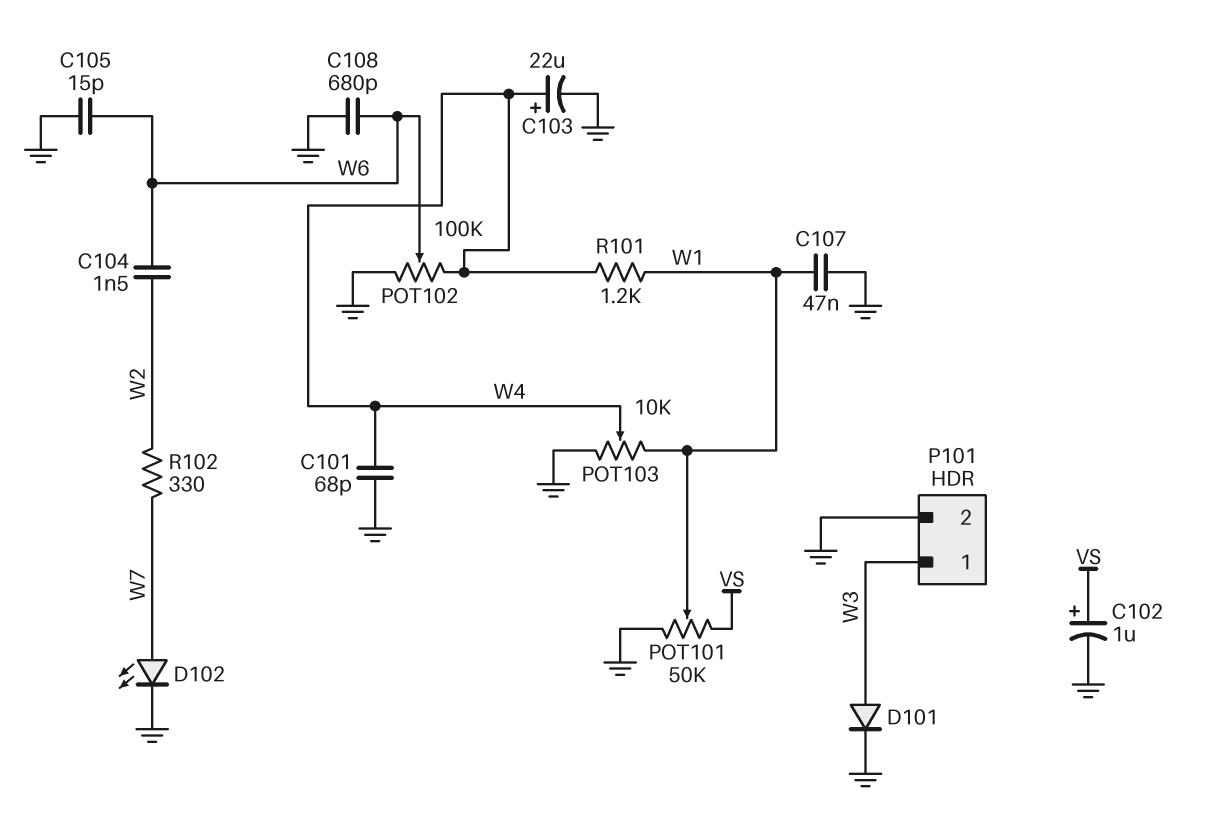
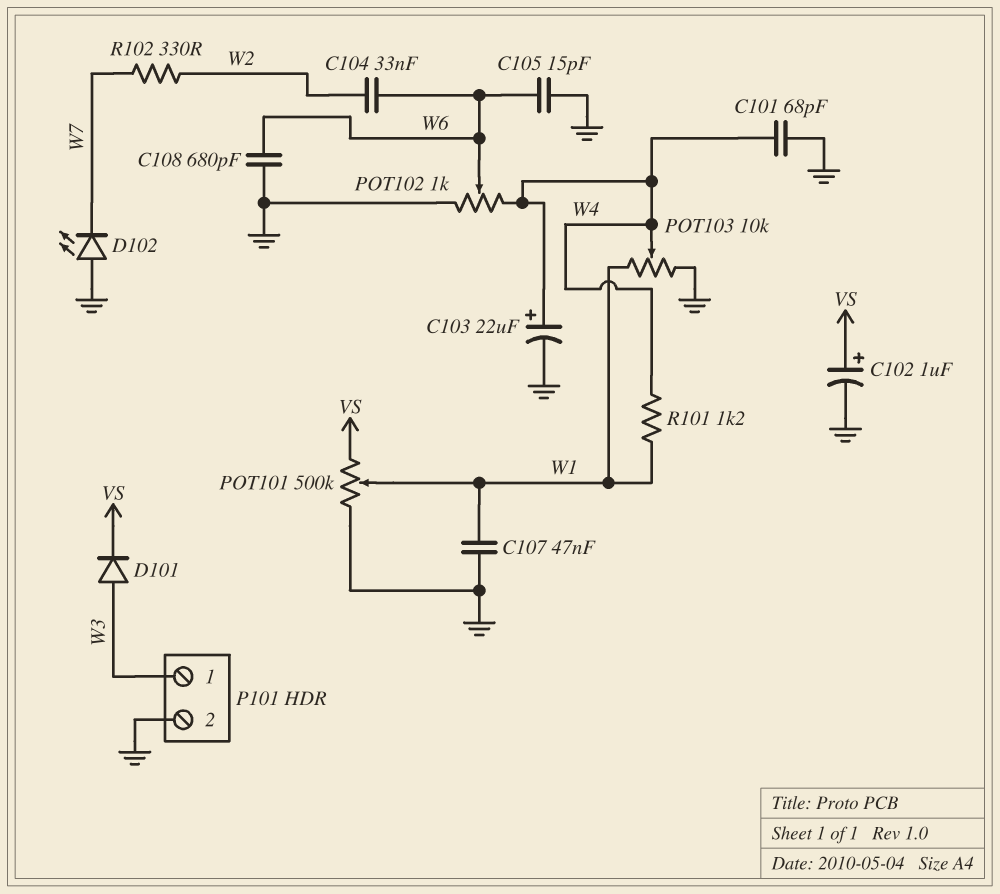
C104: 1.5nF (W2, W6) -> 33nF (W2, W6)
D101: diode (A W3, K GND) -> diode (A W3, K VS)
D102: LED (A W7, K GND) -> LED (A GND, K W7)
POT101: 50k (GND, VS, wiper W1) -> 500k (GND, VS, wiper W1)
POT102: 100k (GND, W4, wiper W6) -> 1k (GND, W4, wiper W6)

